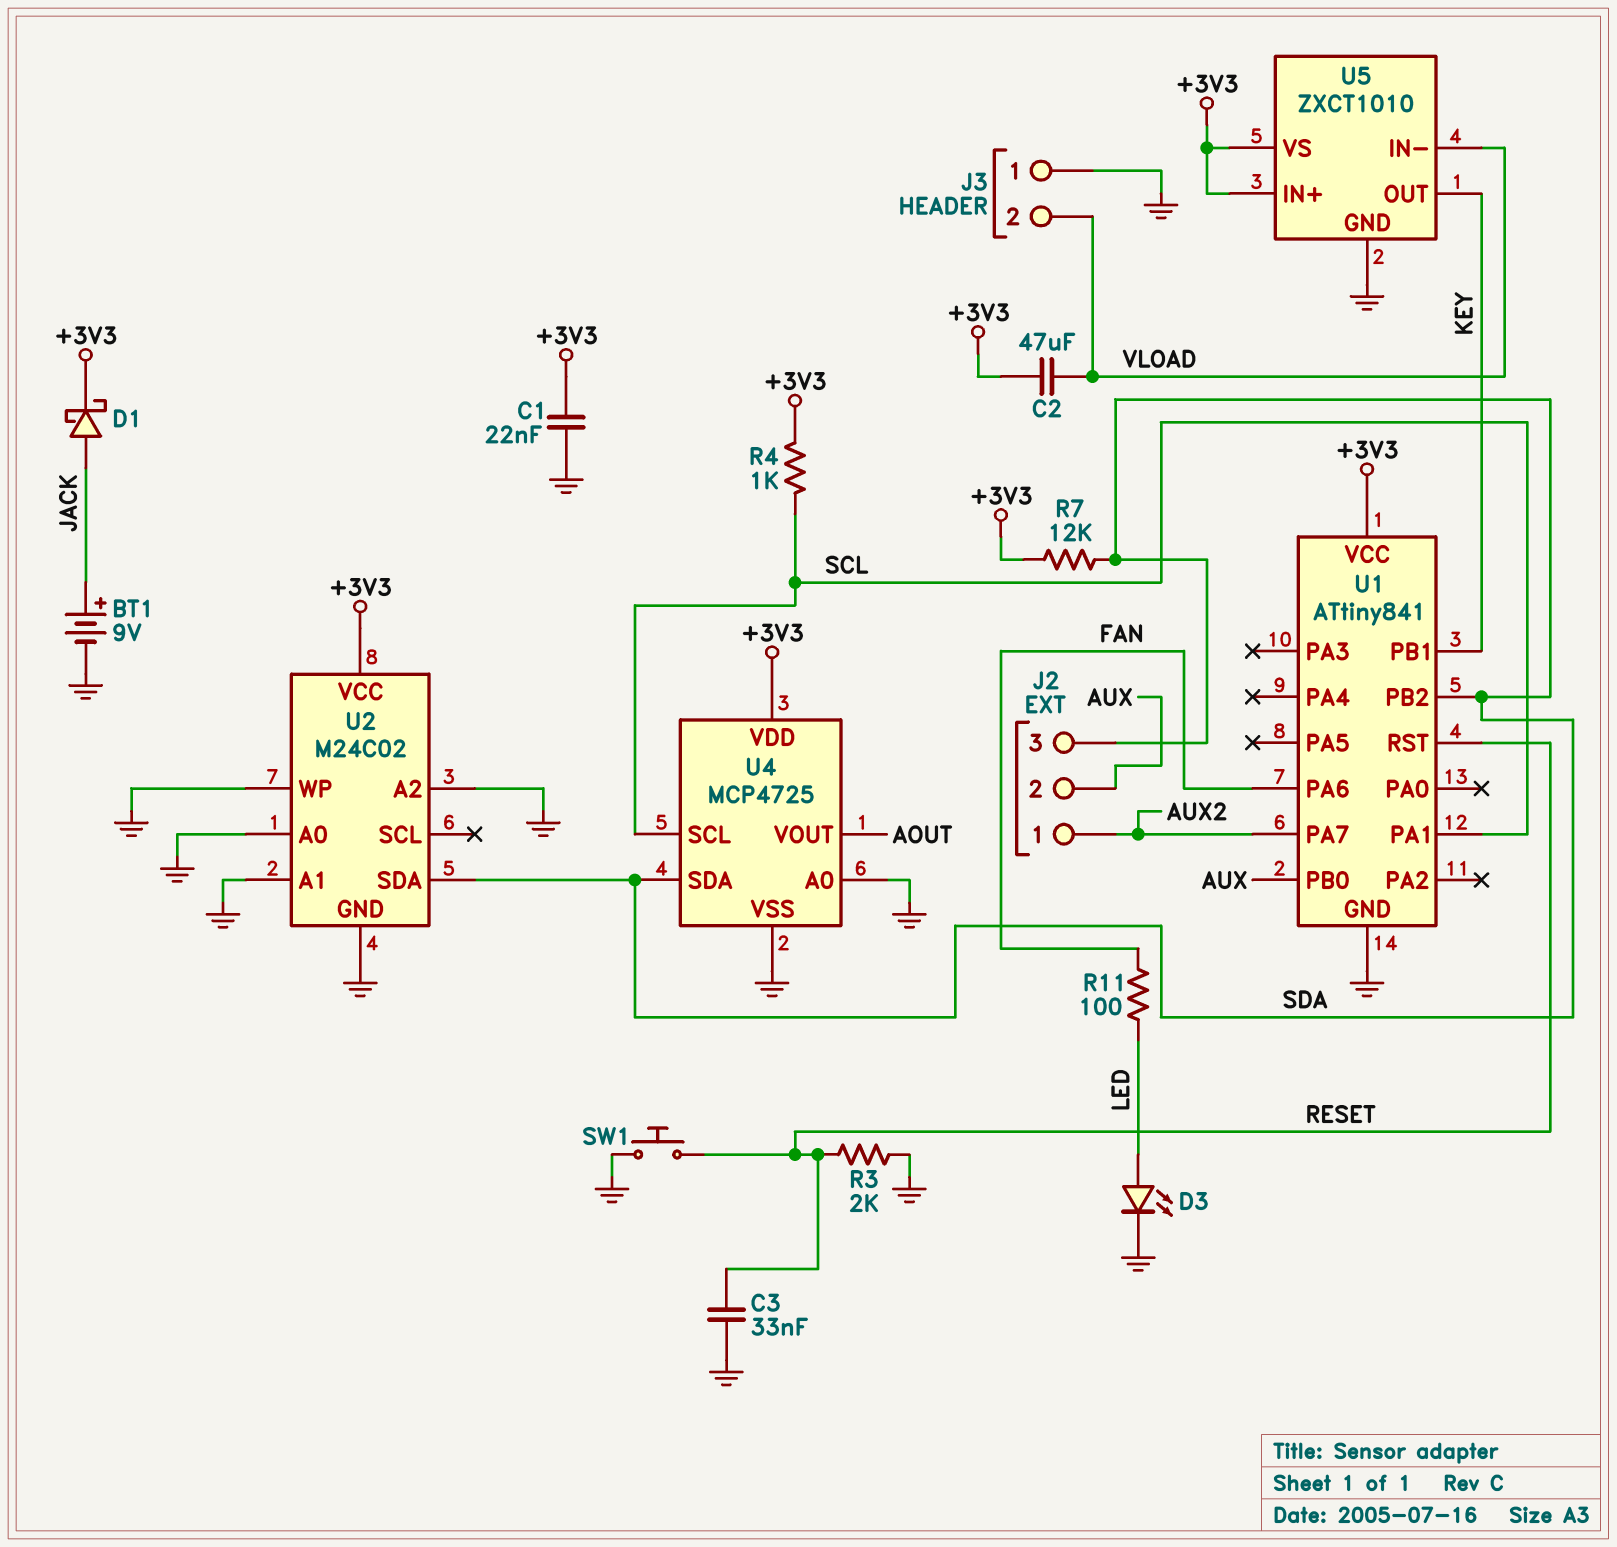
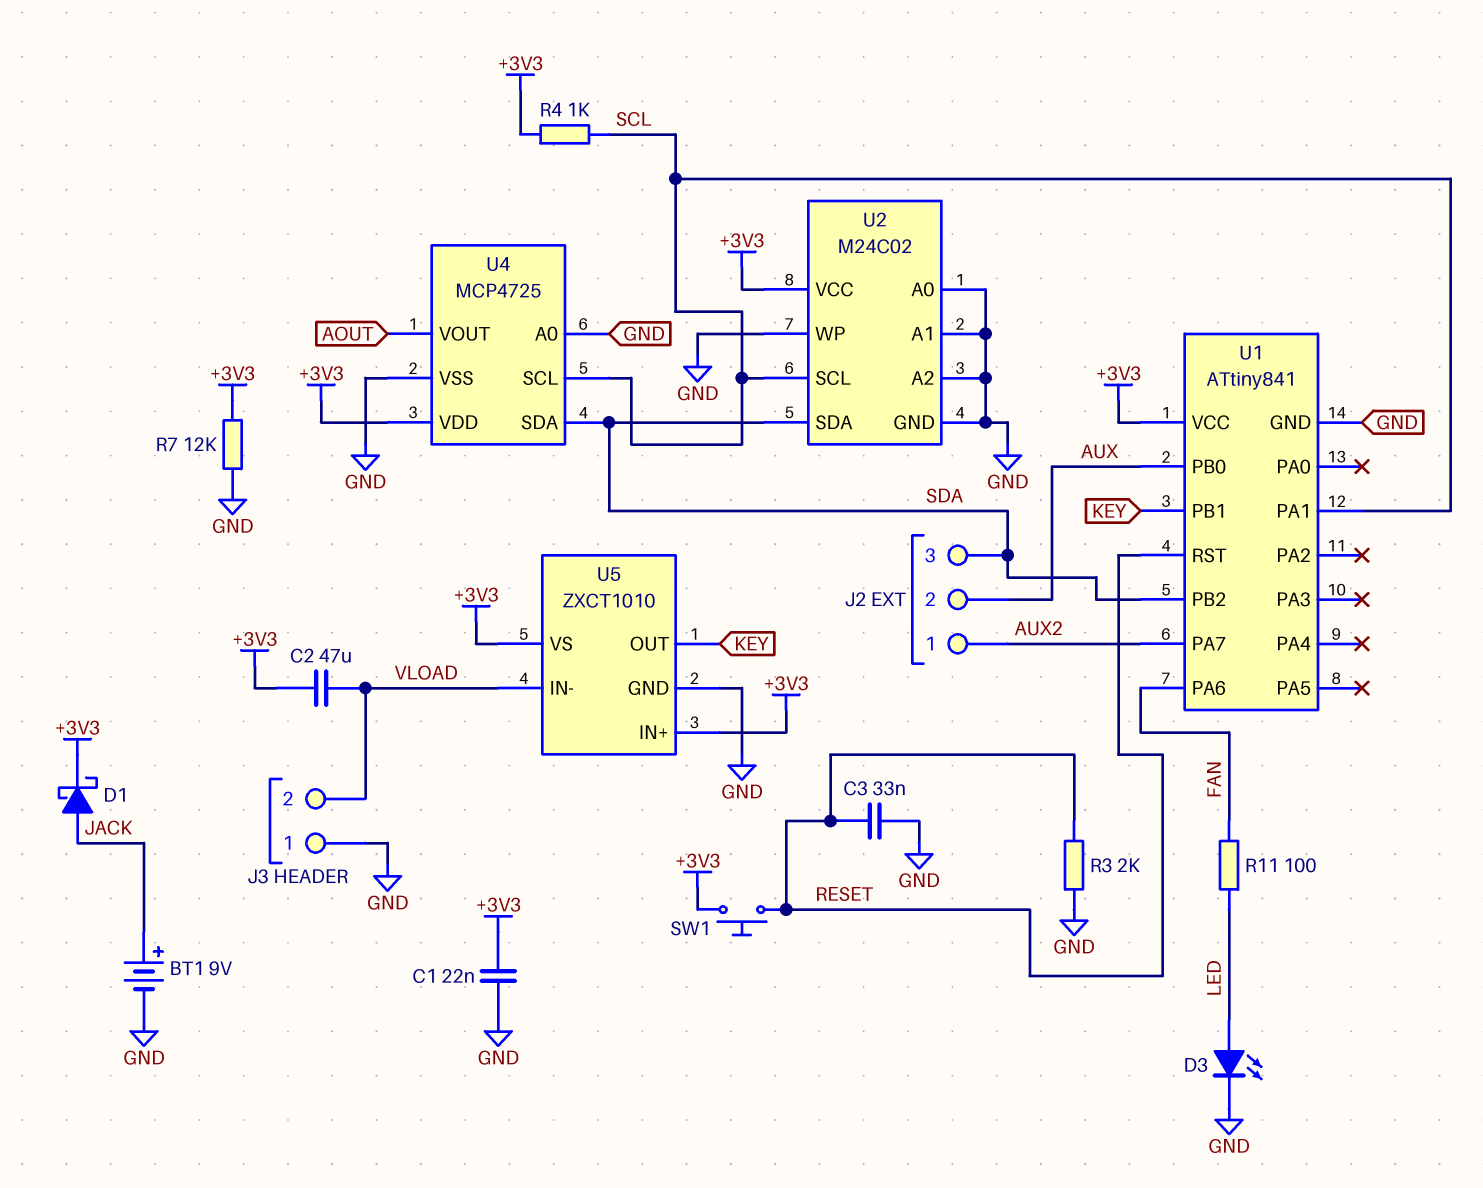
R7: 12k (+3V3, SDA) -> 12k (+3V3, GND)
SW1: button (GND, RESET) -> button (+3V3, RESET)
U2 pin SCL: none -> SCL

